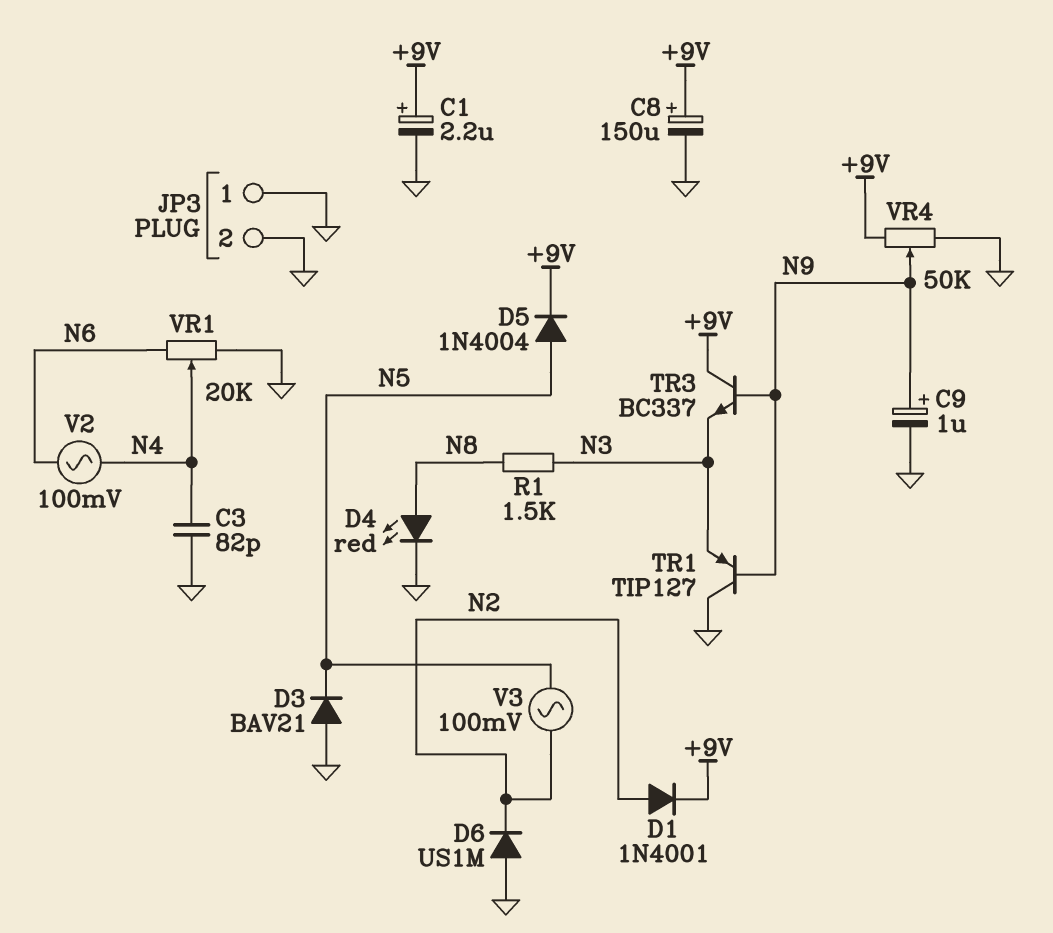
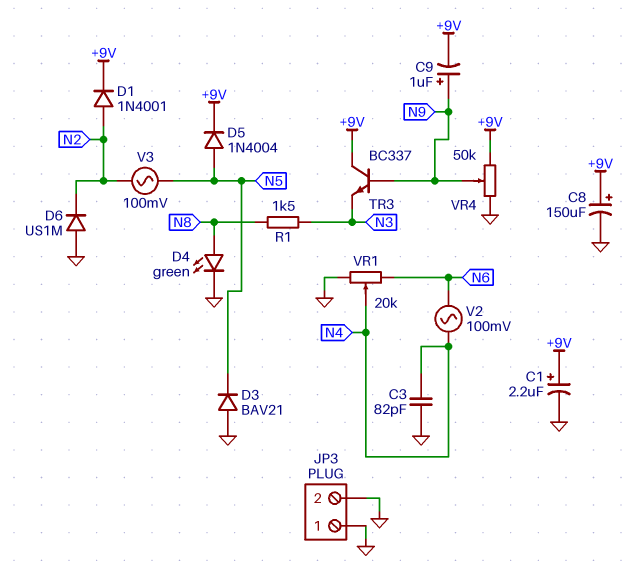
C9: 1uF (plus N9, minus GND) -> 1uF (plus N9, minus +9V)
D4: LED red (A N8, K GND) -> LED green (A N8, K GND)
TR1: PNP TIP127 (B N9, C GND, E N3) -> none

